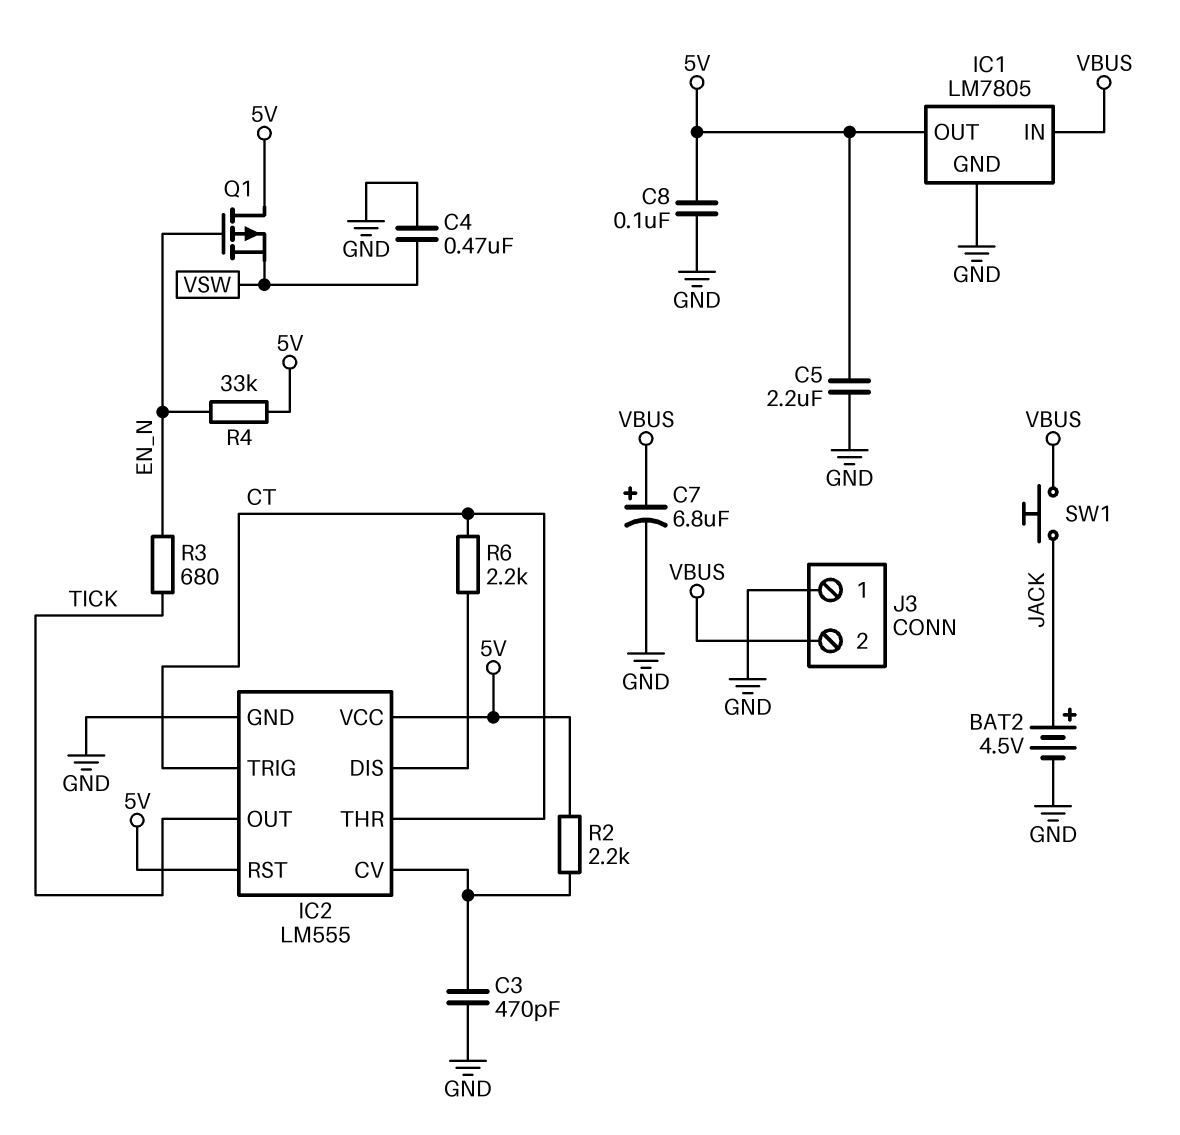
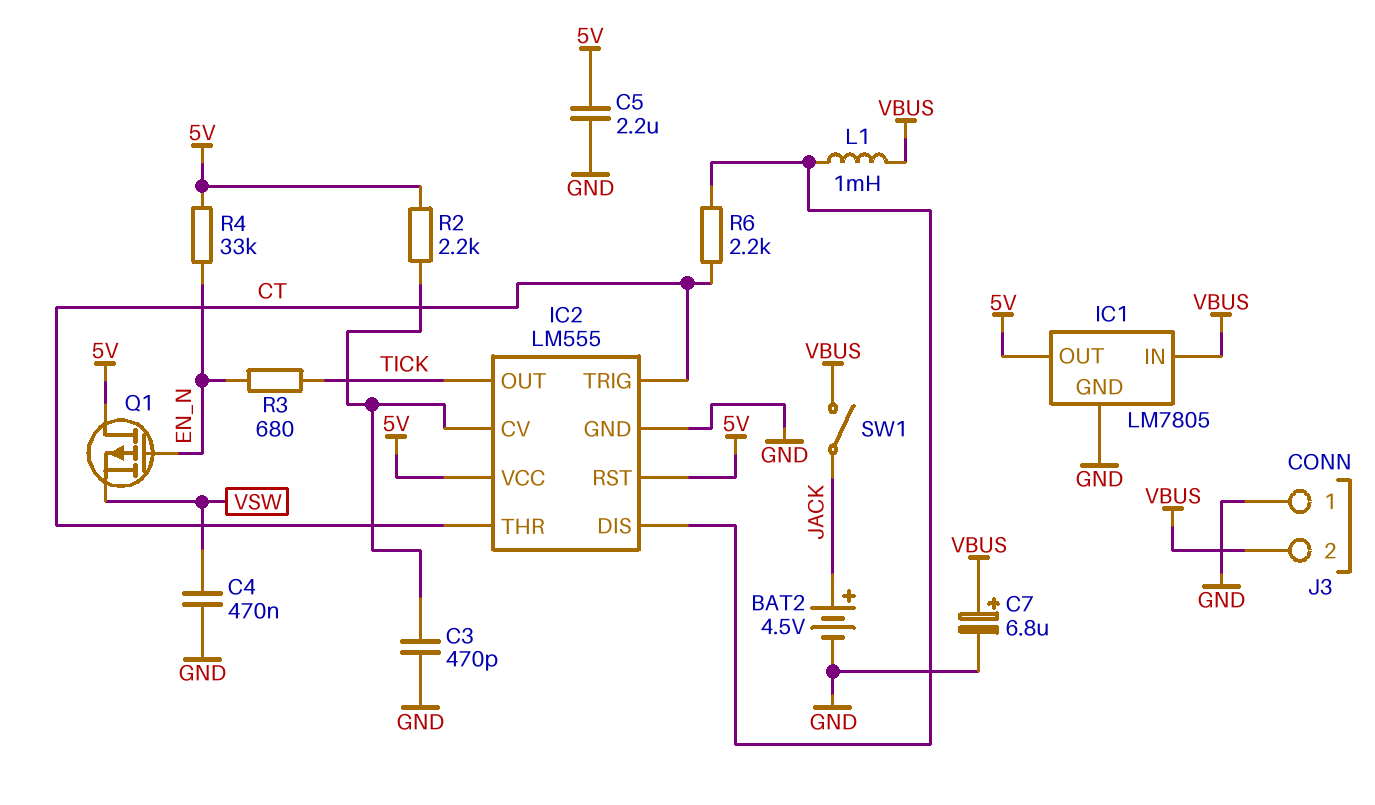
C8: 100nF (5V, GND) -> none
L1: none -> 1mH (IC2/DIS, VBUS)
SW1: button (JACK, VBUS) -> switch (JACK, VBUS)

